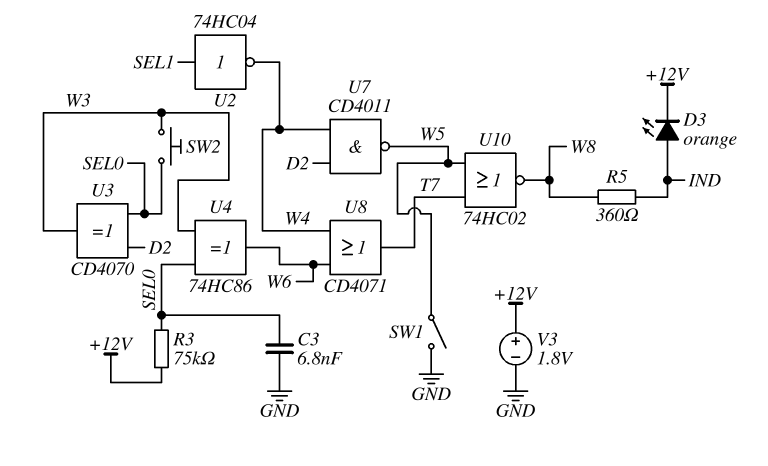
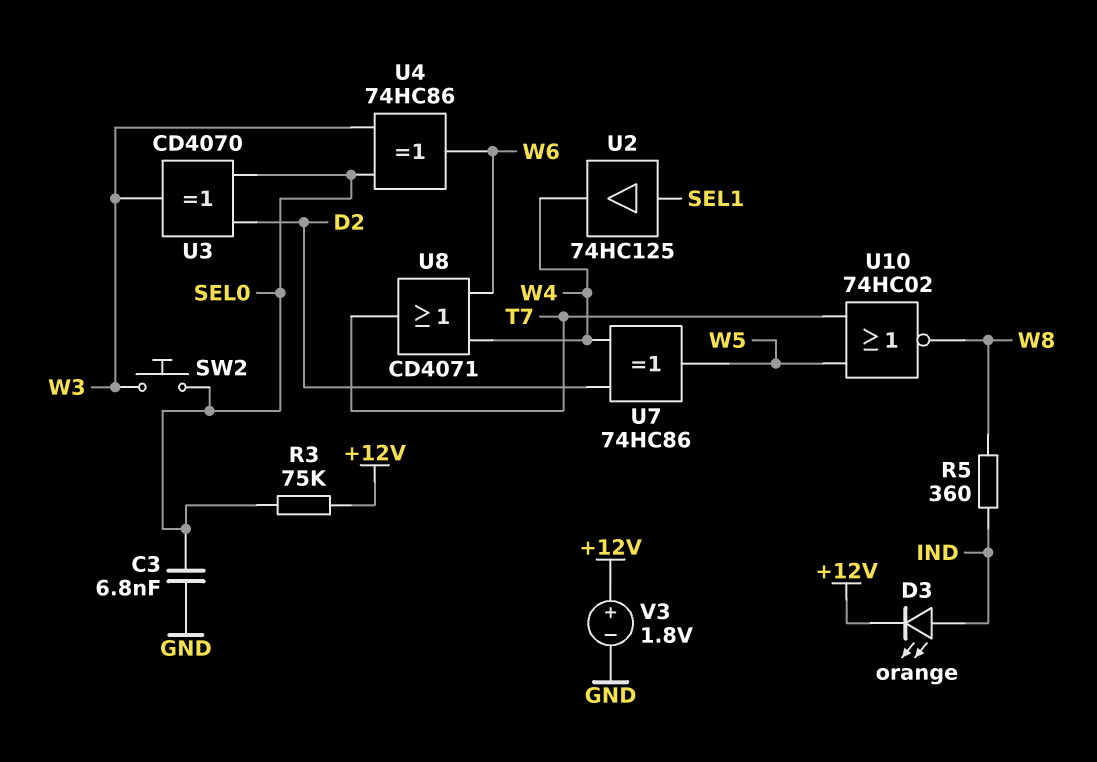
SW1: switch (GND, W5) -> none
U2: NOT 74HC04 (in SEL1, out W4) -> buffer 74HC125 (in SEL1, out W4)
U7: NAND CD4011 (in D2, in W4, out W5) -> XOR 74HC86 (in D2, in W4, out W5)

